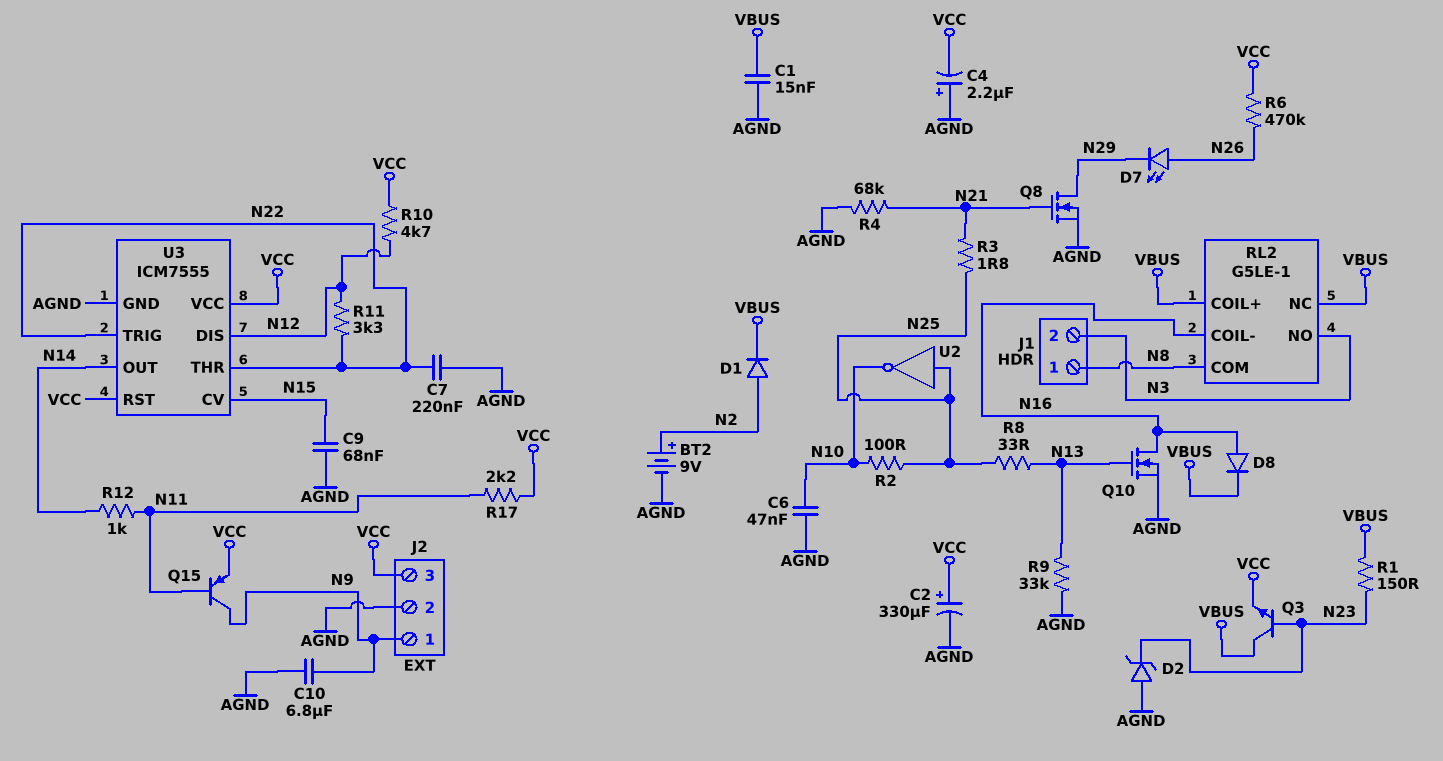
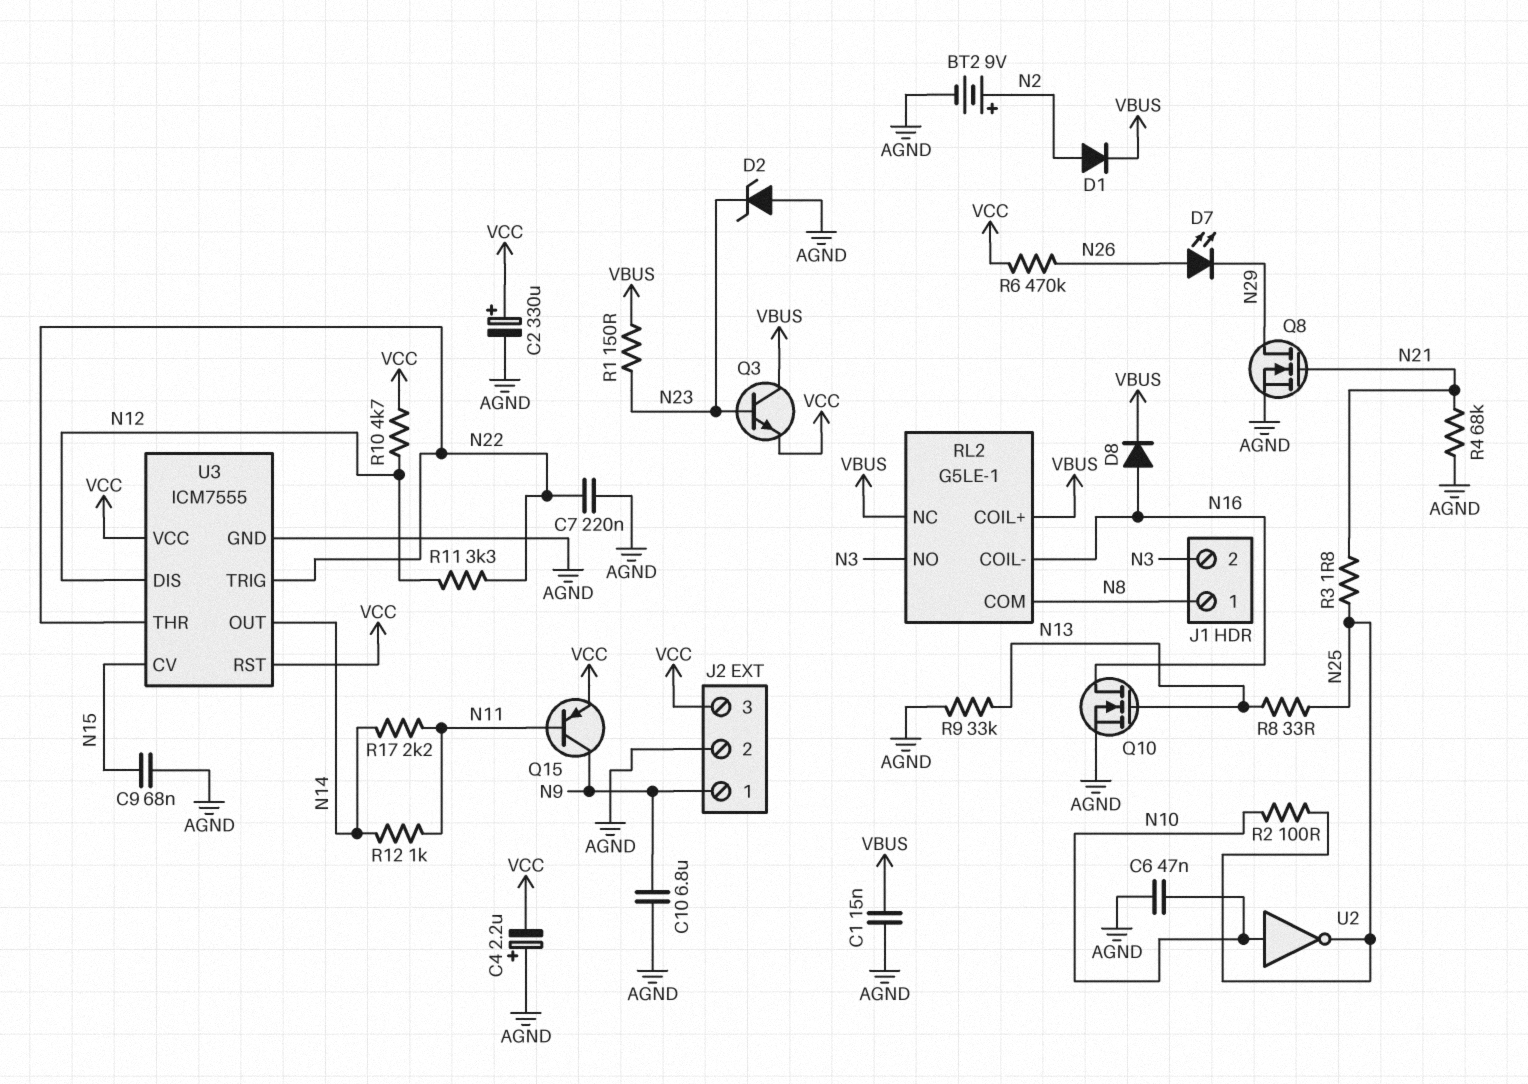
R17: 2.2k (N11, VCC) -> 2.2k (N11, N14)
U2: NOT (in N25, out N10) -> NOT (in N10, out N25)

